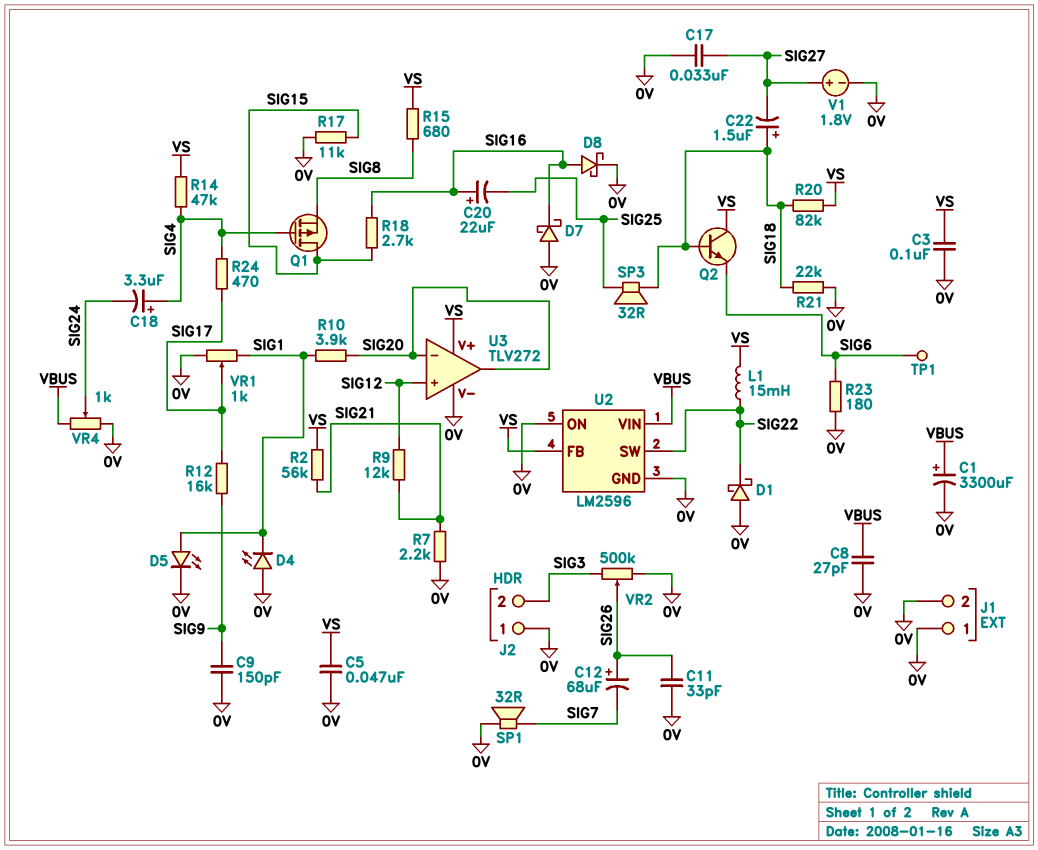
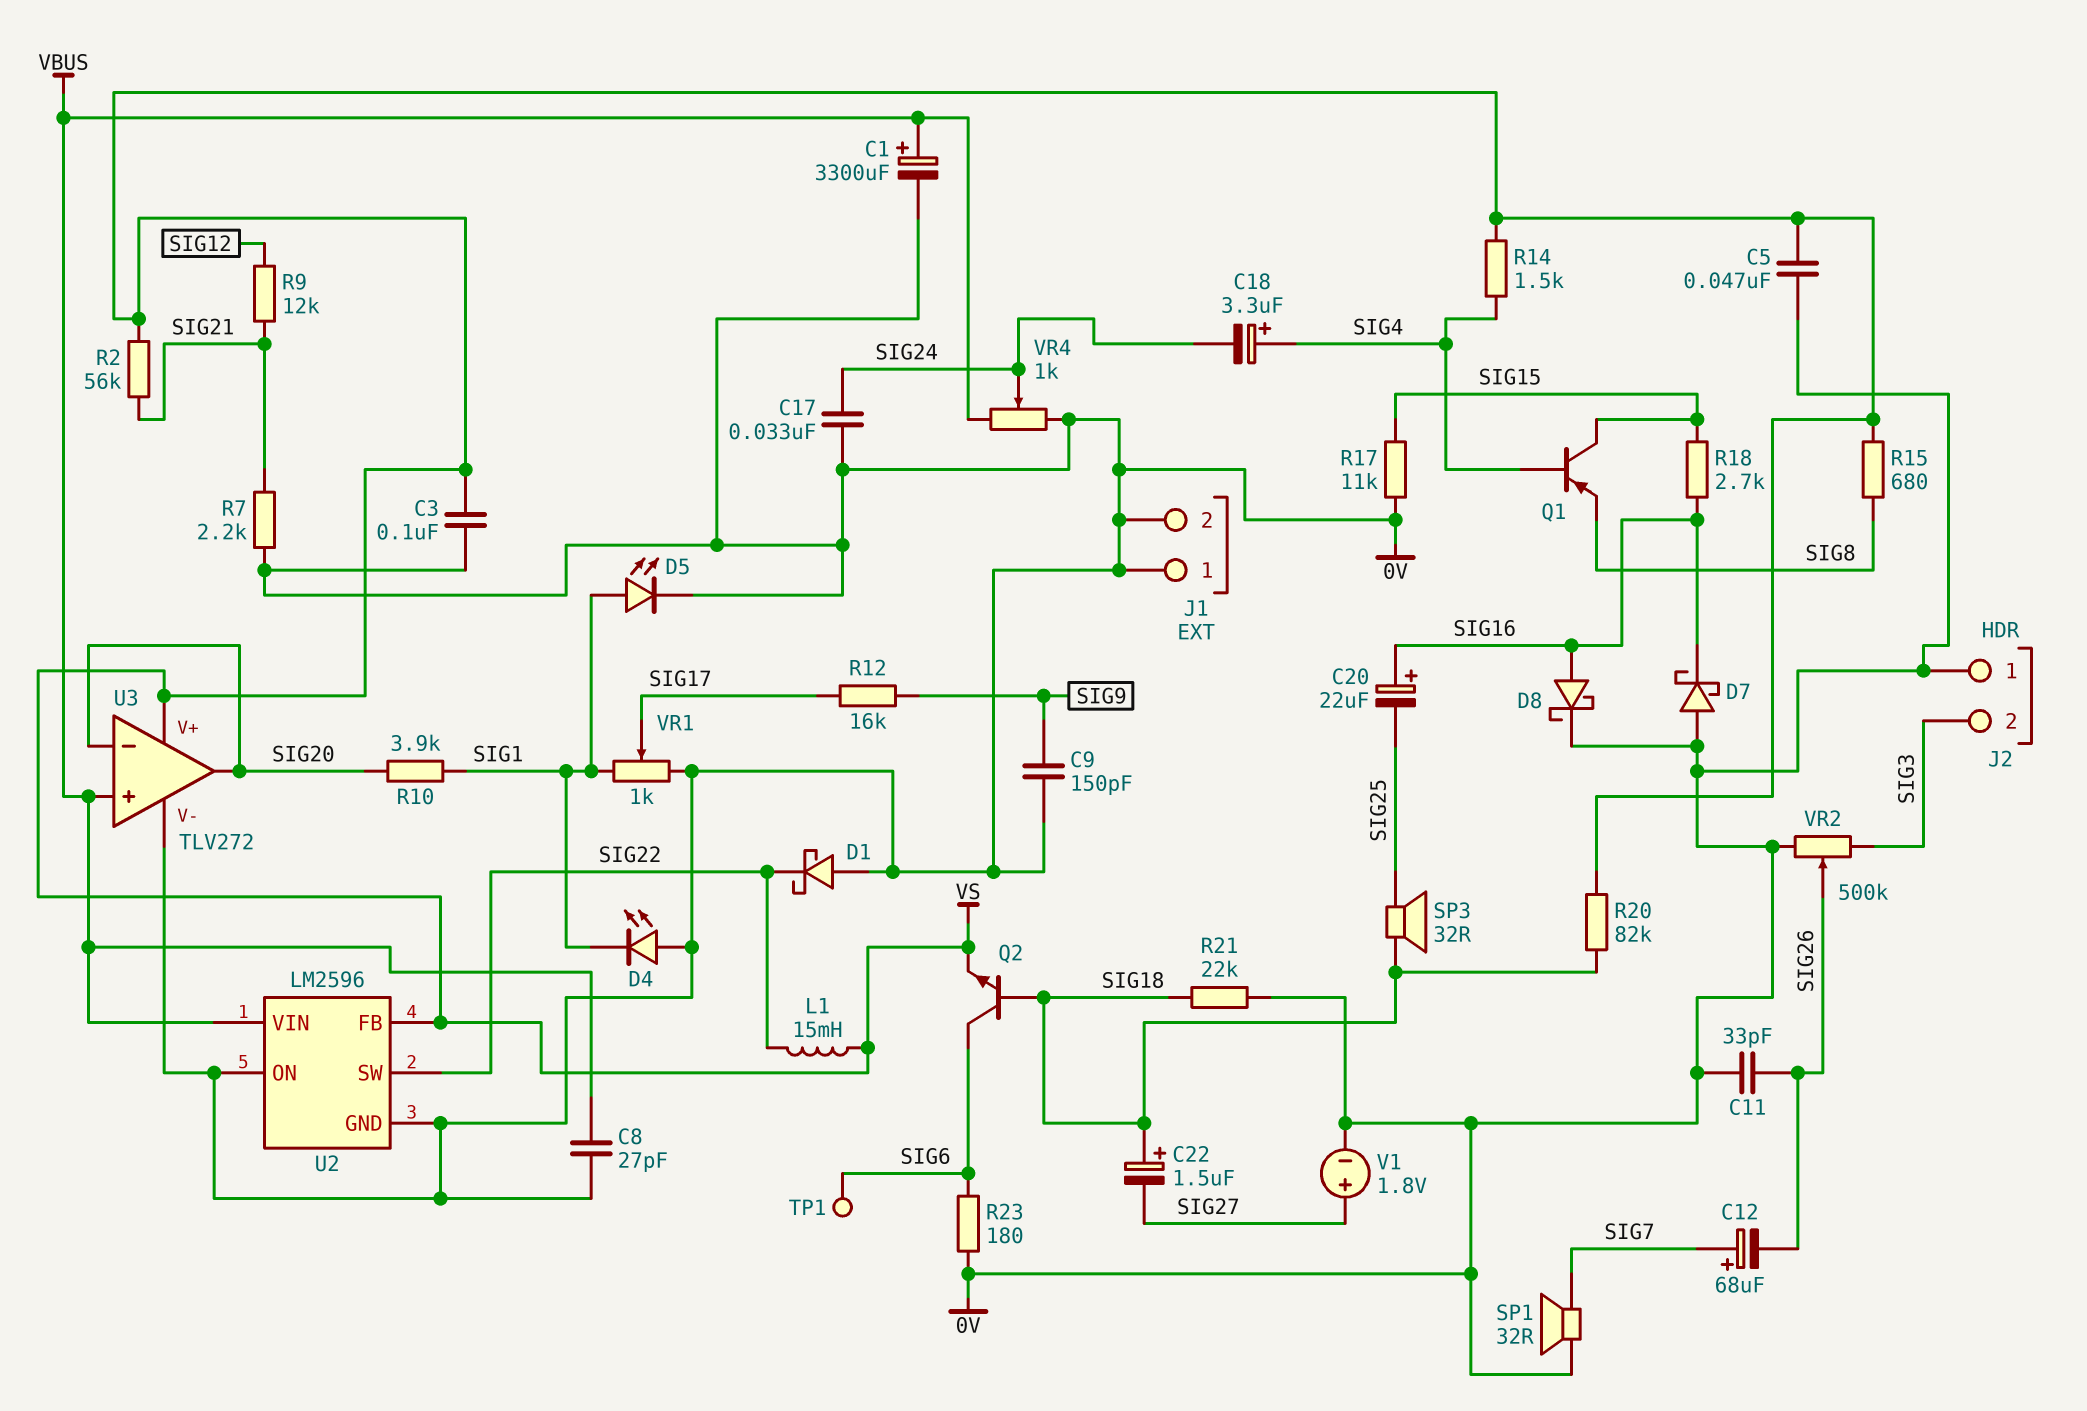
C12: 68uF (plus SIG26, minus SIG7) -> 68uF (plus SIG7, minus SIG26)
C17: 33nF (0V, SIG27) -> 33nF (0V, SIG24)
Q1: PMOS (G SIG4, D SIG15, S SIG8) -> PNP (B SIG4, C SIG15, E SIG8)
Q2: NPN (B SIG18, C VS, E SIG6) -> NPN (B SIG18, C SIG6, E VS)
R14: 47k (SIG4, VS) -> 1.5k (SIG4, VS)
R24: 470 (SIG4, SIG17) -> none
U3 pin in+: SIG12 -> VBUS

